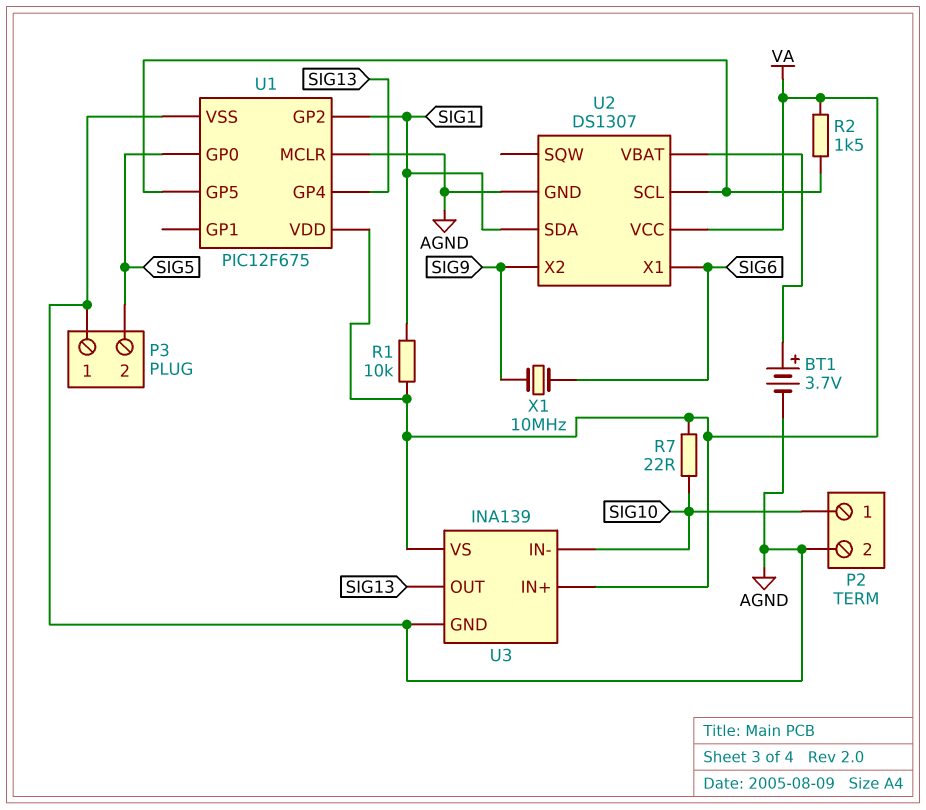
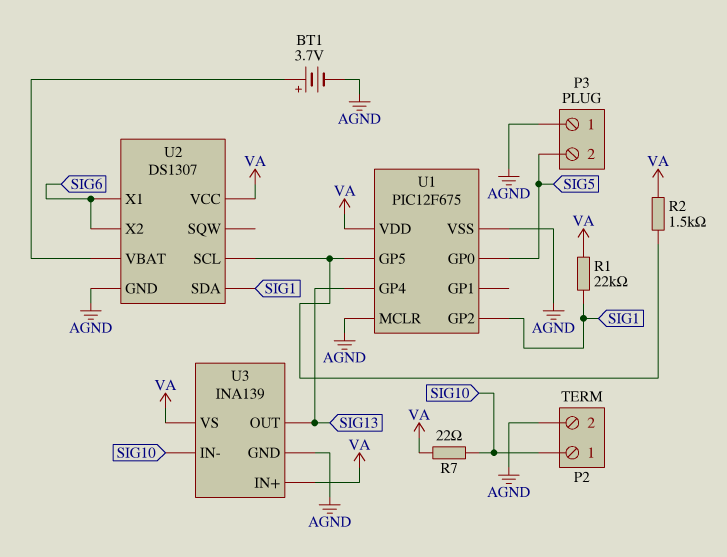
R1: 10k (SIG1, VA) -> 22k (SIG1, VA)
U2 pin X2: SIG9 -> SIG6
X1: 10MHz (SIG6, SIG9) -> none

